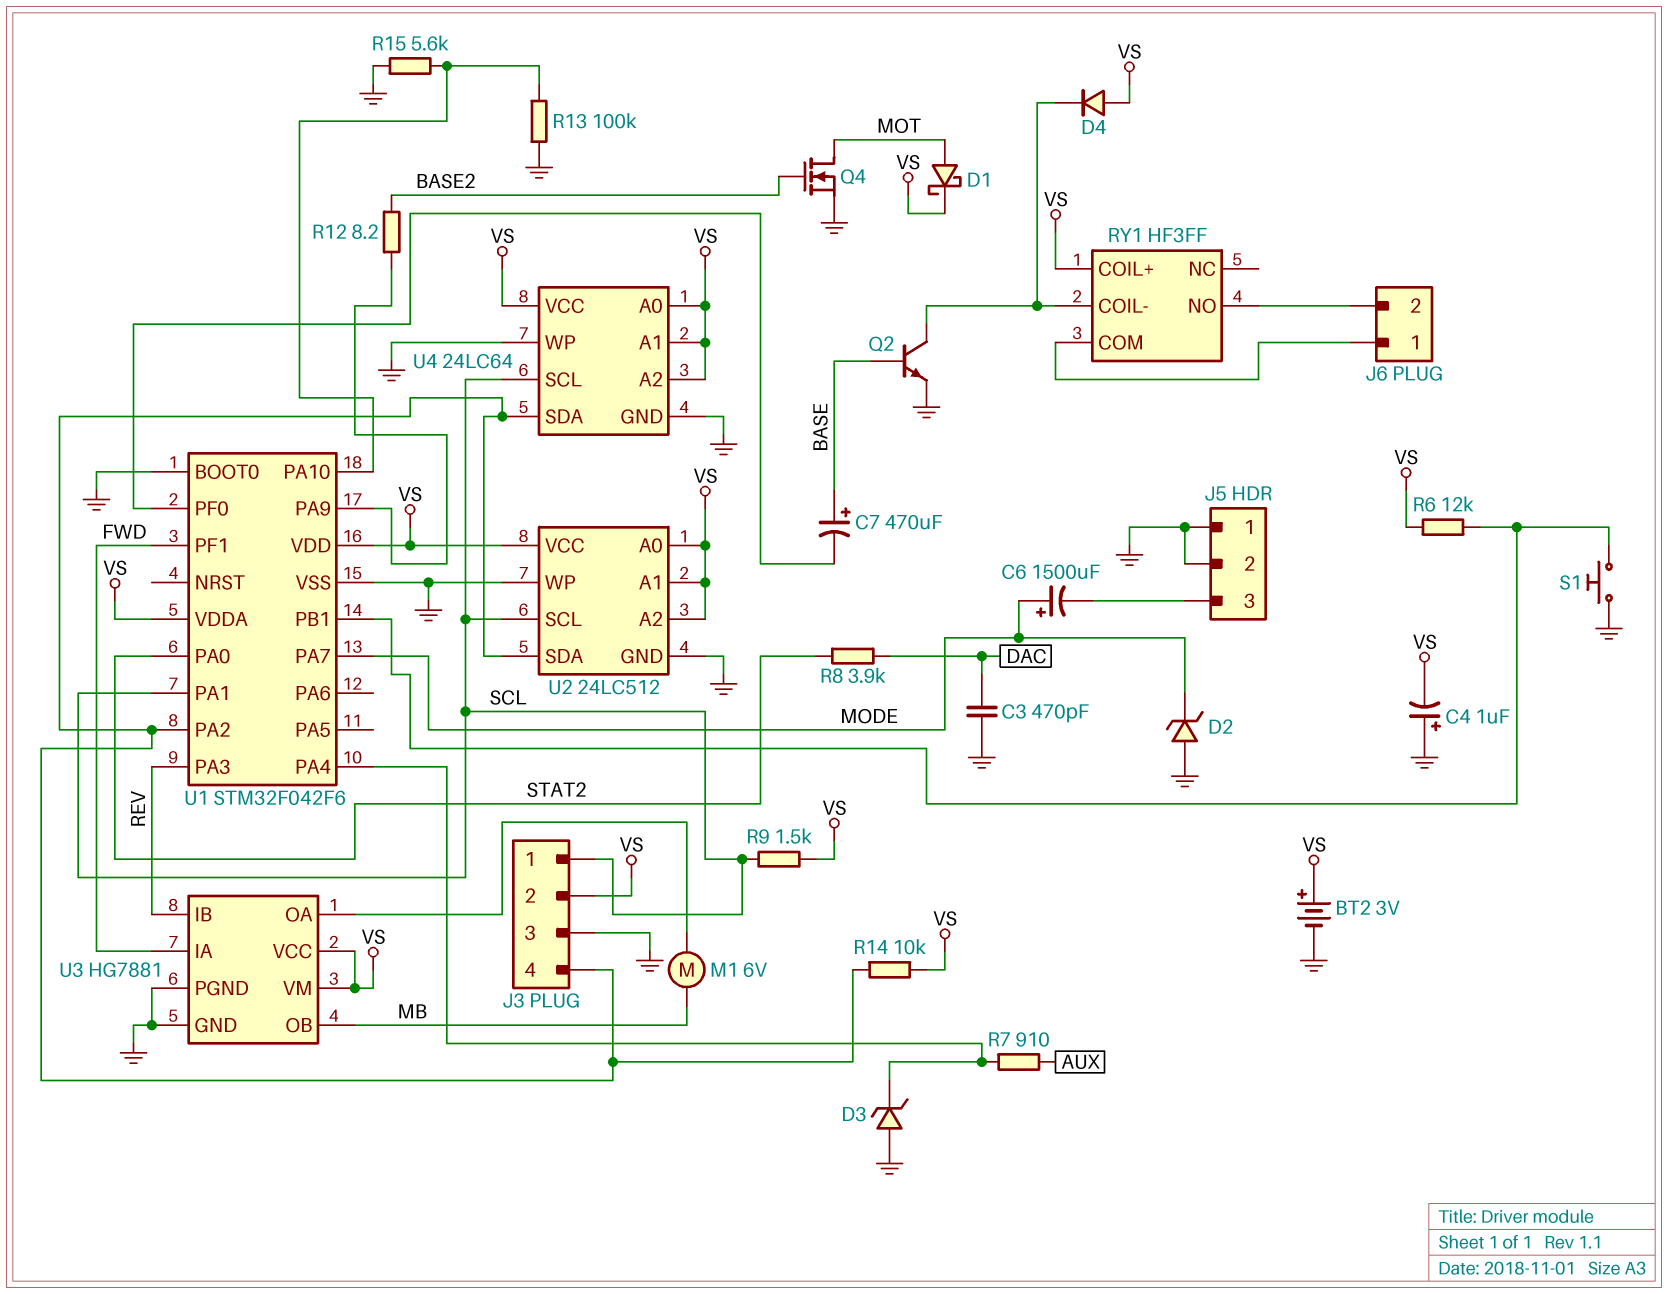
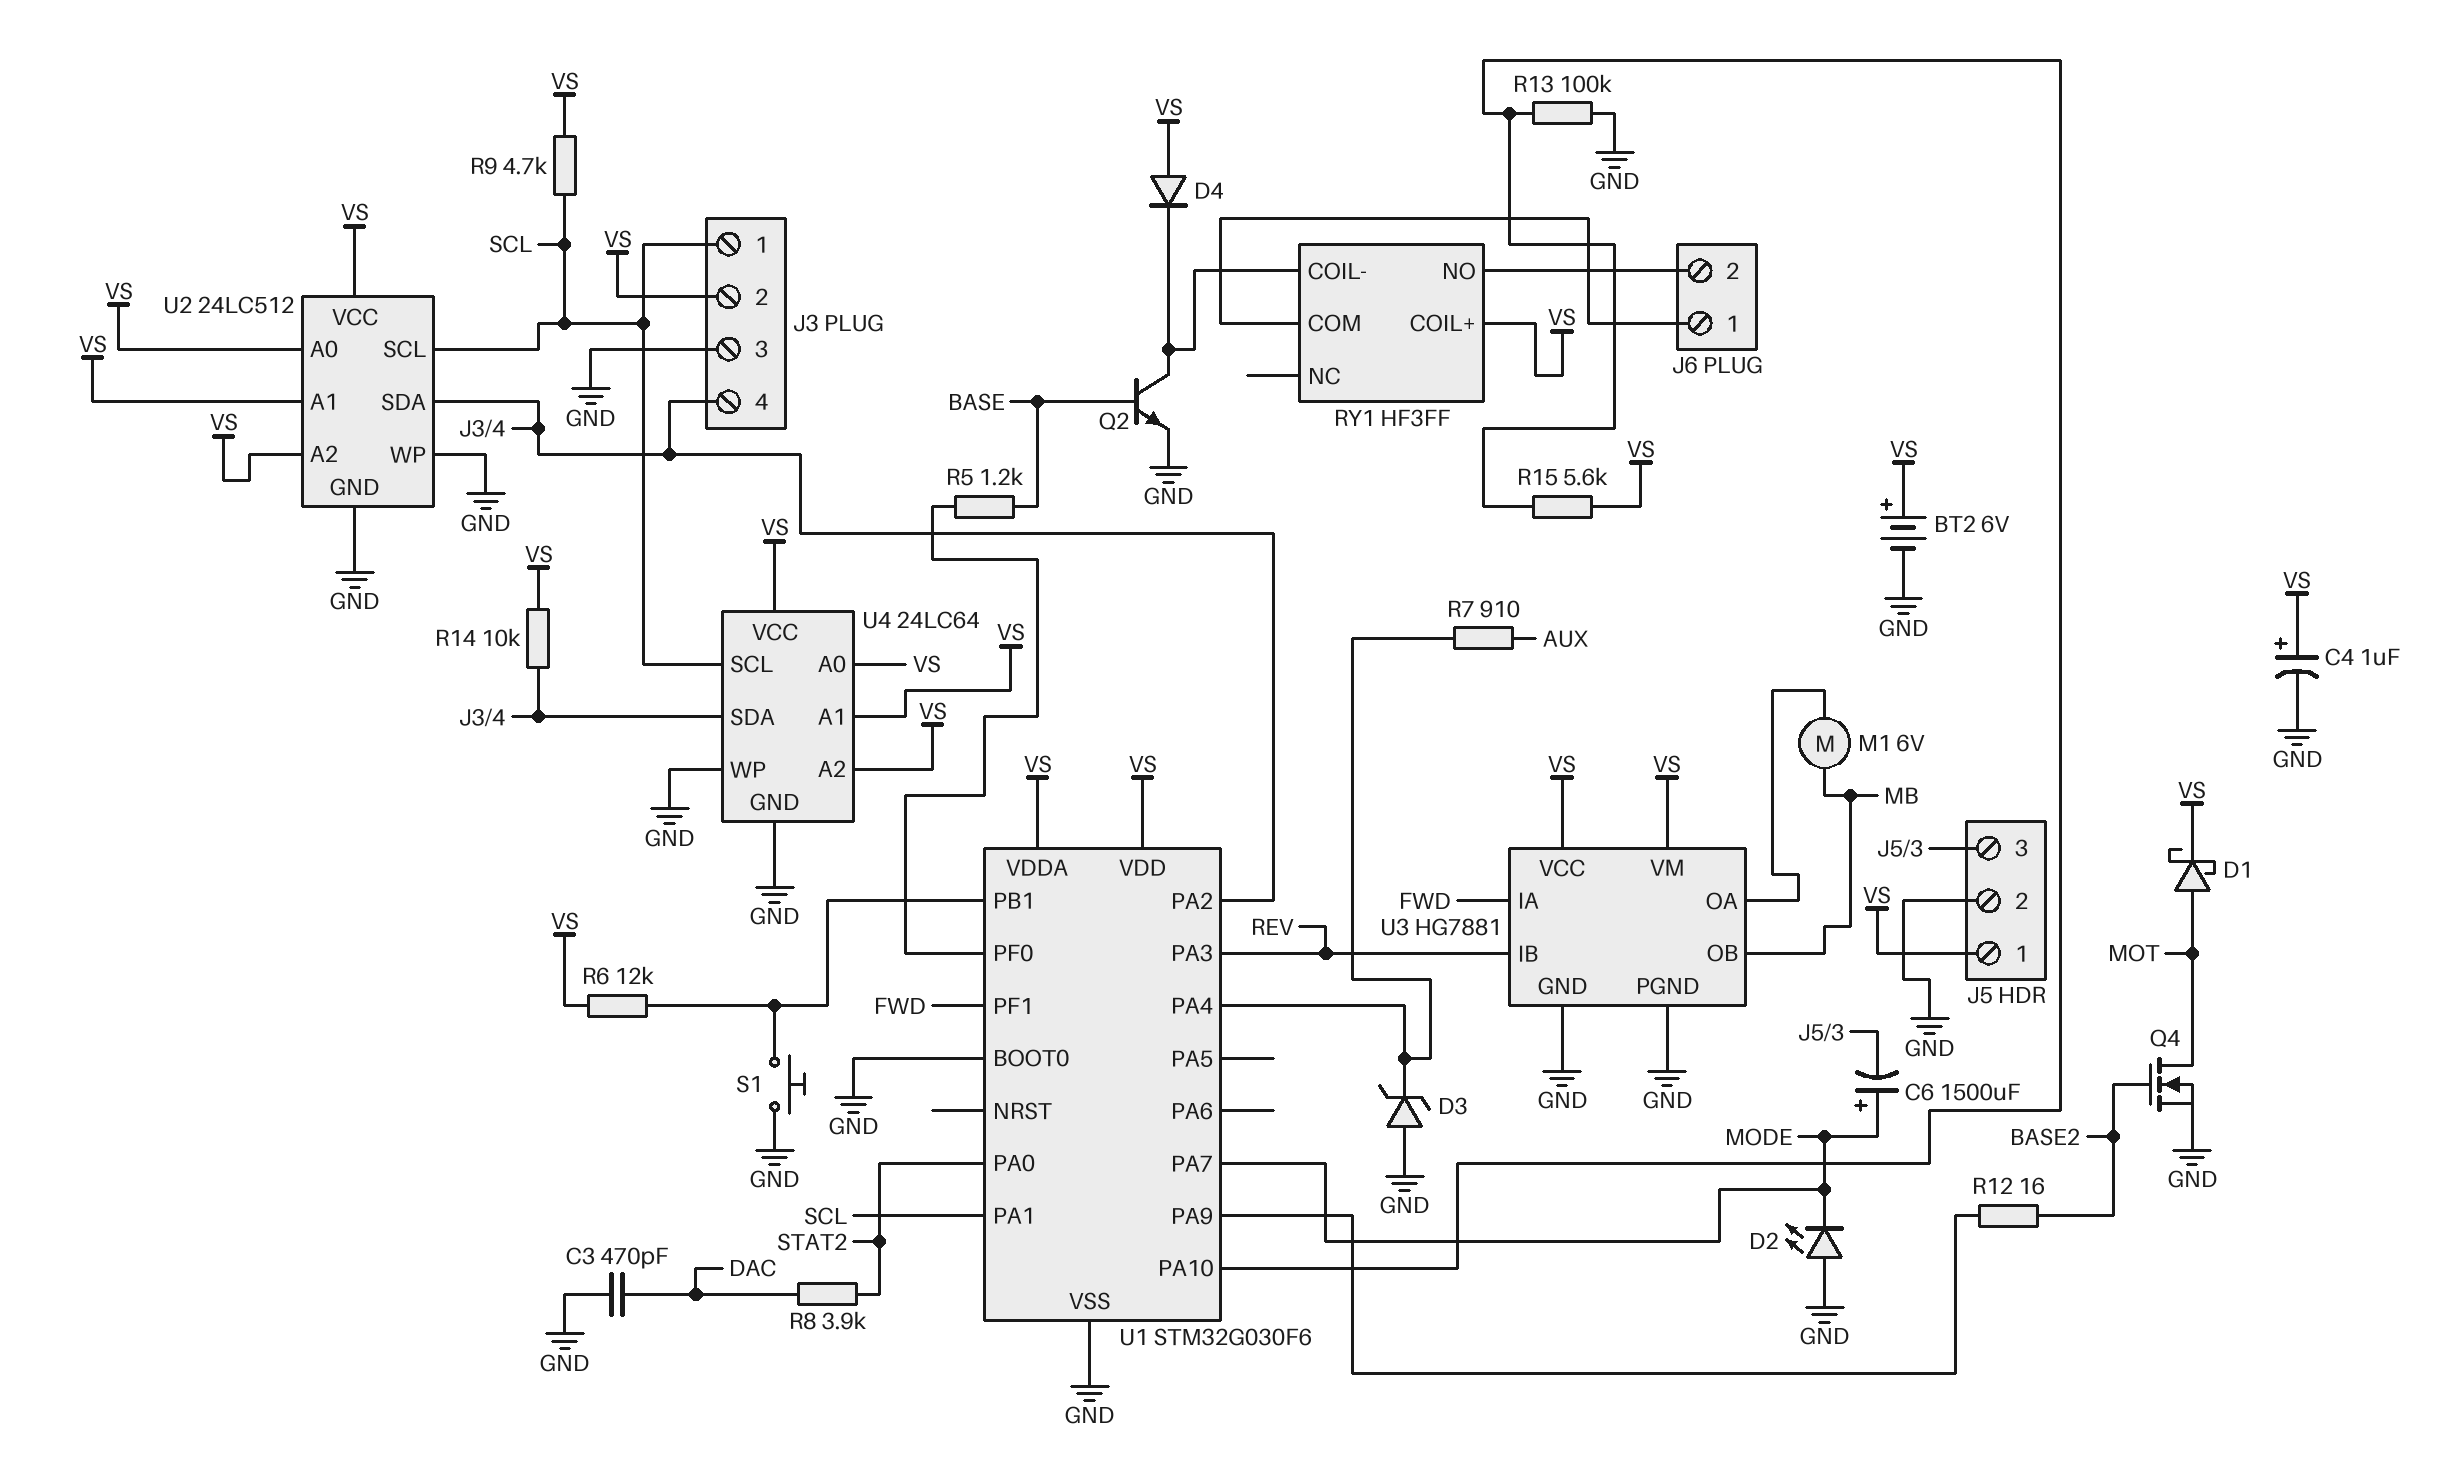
BT2: 3V (plus VS, minus GND) -> 6V (plus VS, minus GND)
C4: 1uF (plus GND, minus VS) -> 1uF (plus VS, minus GND)
C7: 470uF (plus BASE, minus U1/PF0) -> none
D2: zener (A GND, K MODE) -> LED (A GND, K MODE)
J5 pin 1: GND -> VS
R5: none -> 1.2k (BASE, U1/PF0)
R9: 1.5k (SCL, VS) -> 4.7k (SCL, VS)
R12: 8.2 (BASE2, U1/PA9) -> 16 (BASE2, U1/PA9)
R15: 5.6k (GND, U1/PA10) -> 5.6k (U1/PA10, VS)
U1: STM32F042F6 -> STM32G030F6

